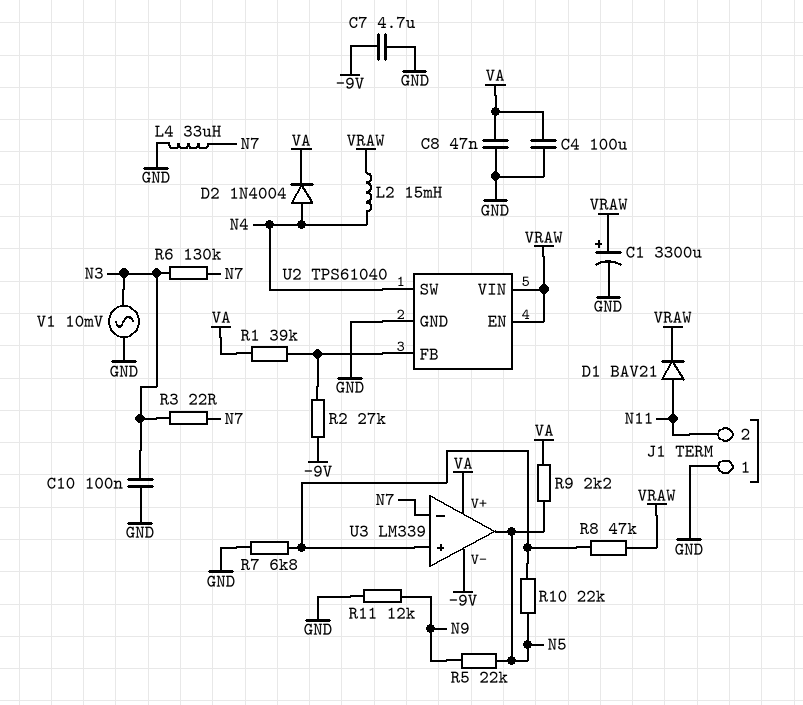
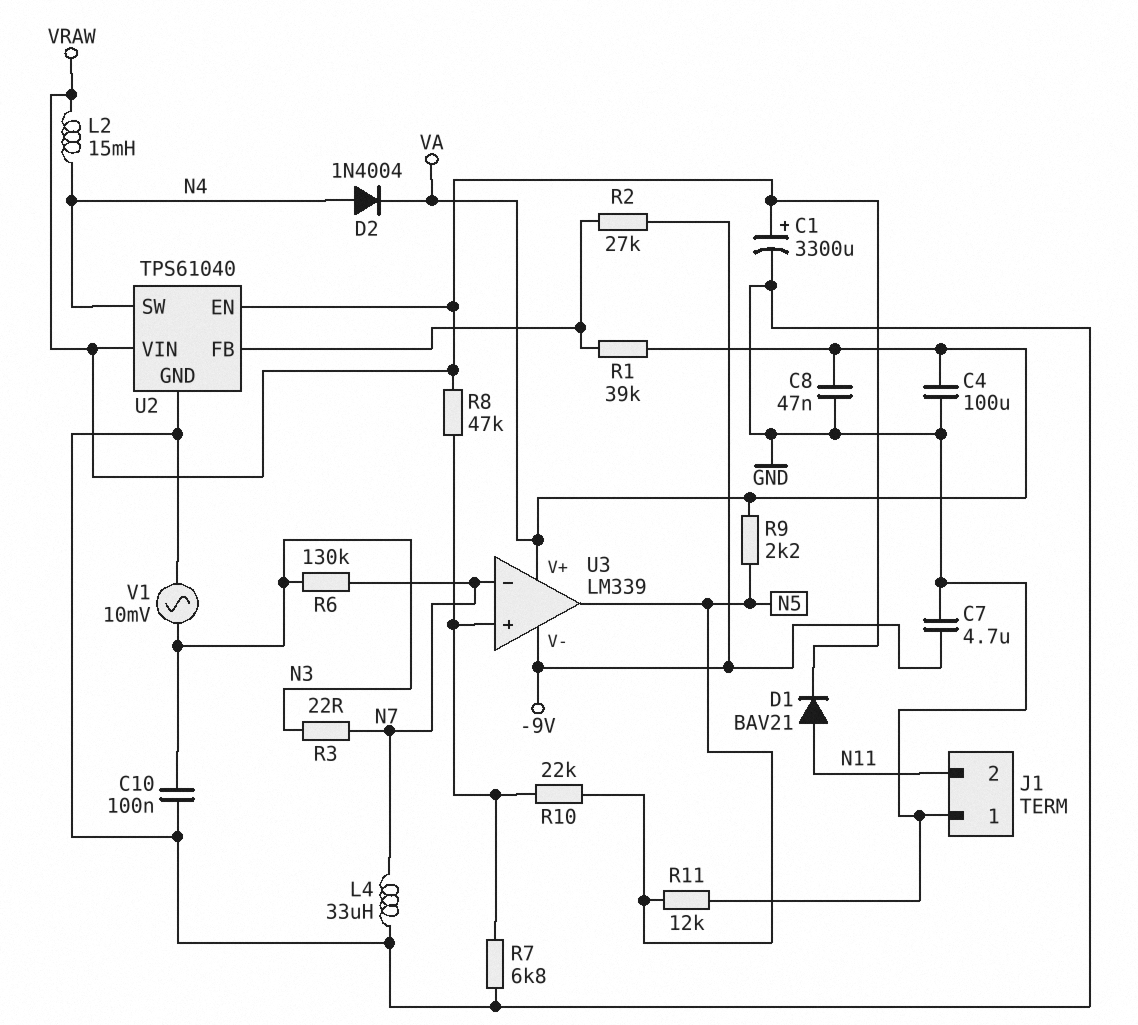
R5: 22k (N5, N9) -> none
R11: 12k (GND, N9) -> 12k (GND, N5)

